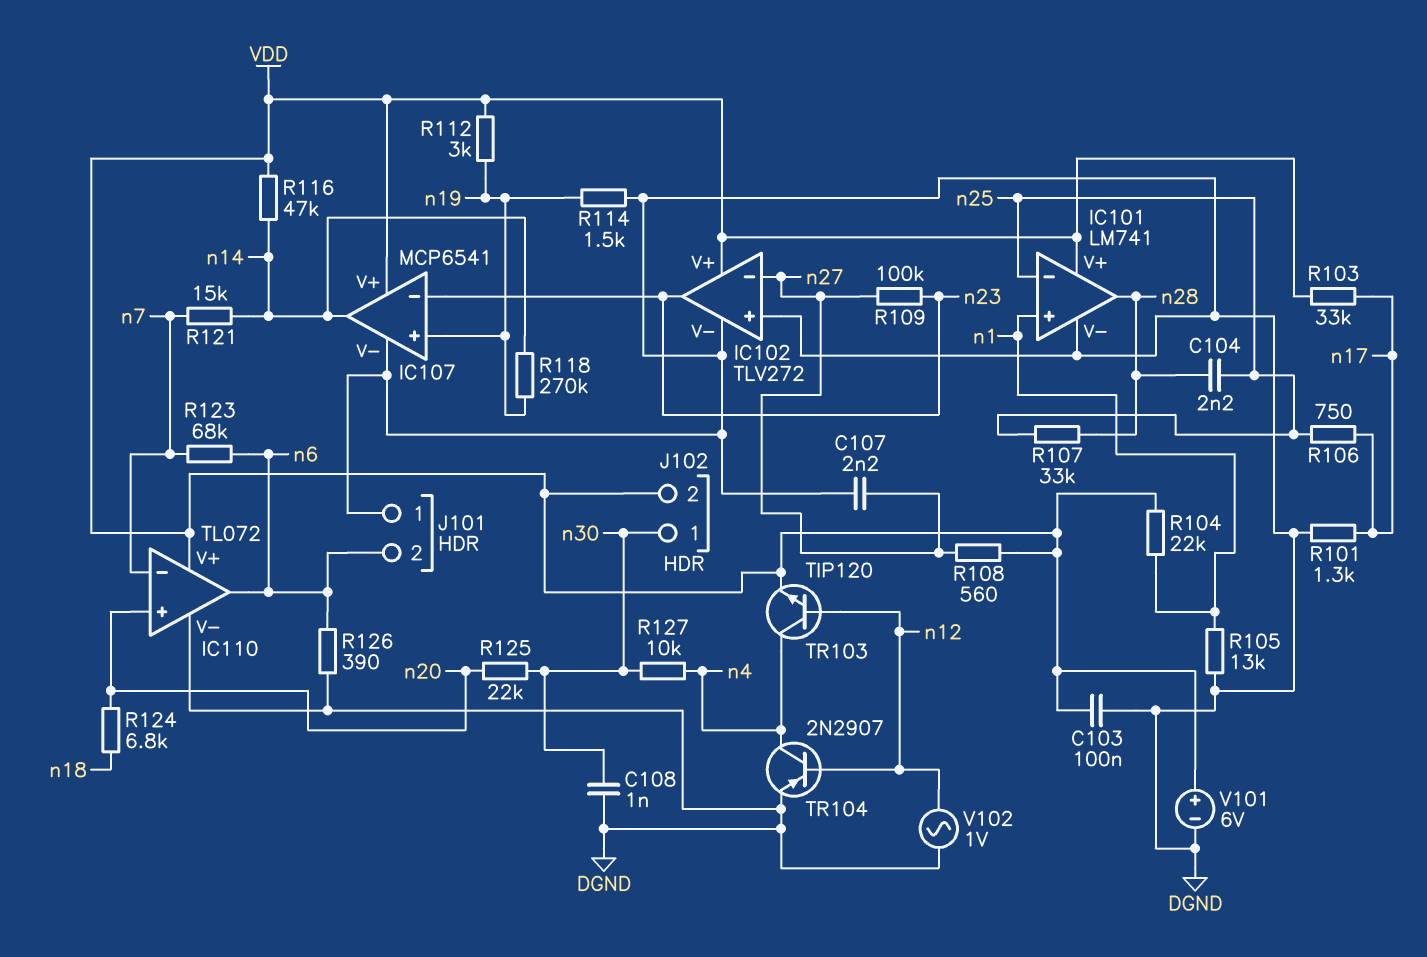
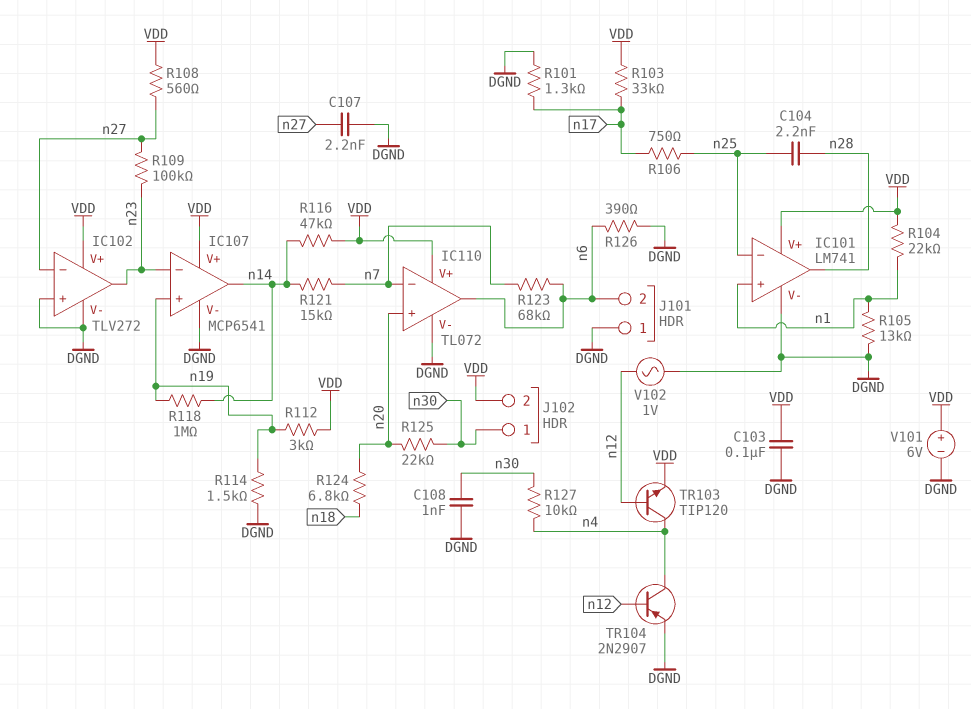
R107: 33k (n25, n28) -> none
R118: 270k (n14, n19) -> 1M (n14, n19)

